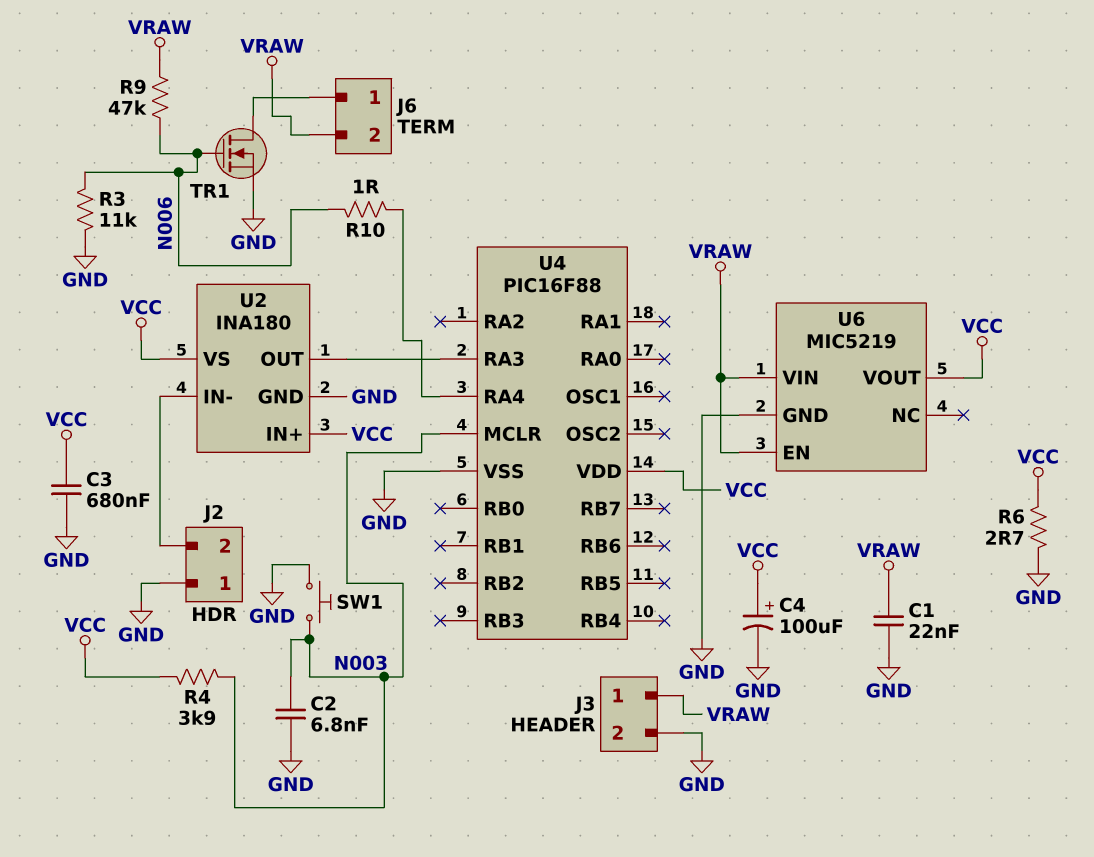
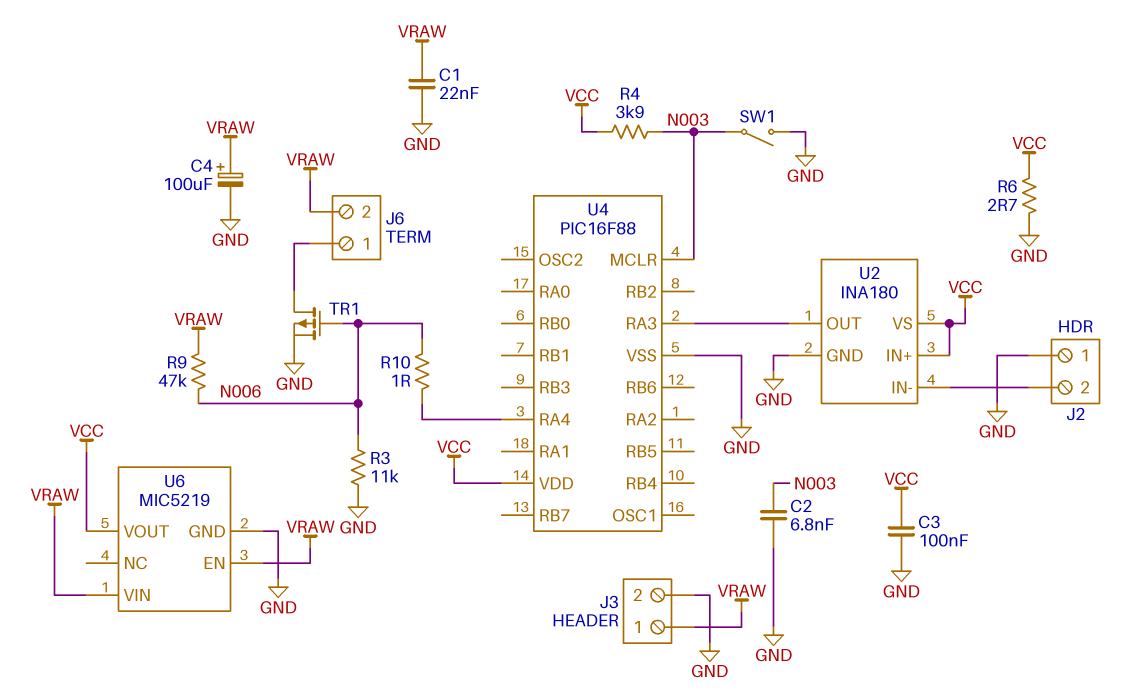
C3: 680nF (GND, VCC) -> 100nF (GND, VCC)
C4: 100uF (plus VCC, minus GND) -> 100uF (plus VRAW, minus GND)
SW1: button (GND, N003) -> switch (GND, N003)
TR1: NMOS (G N006, D J6/1, S GND) -> PMOS (G N006, D J6/1, S GND)

